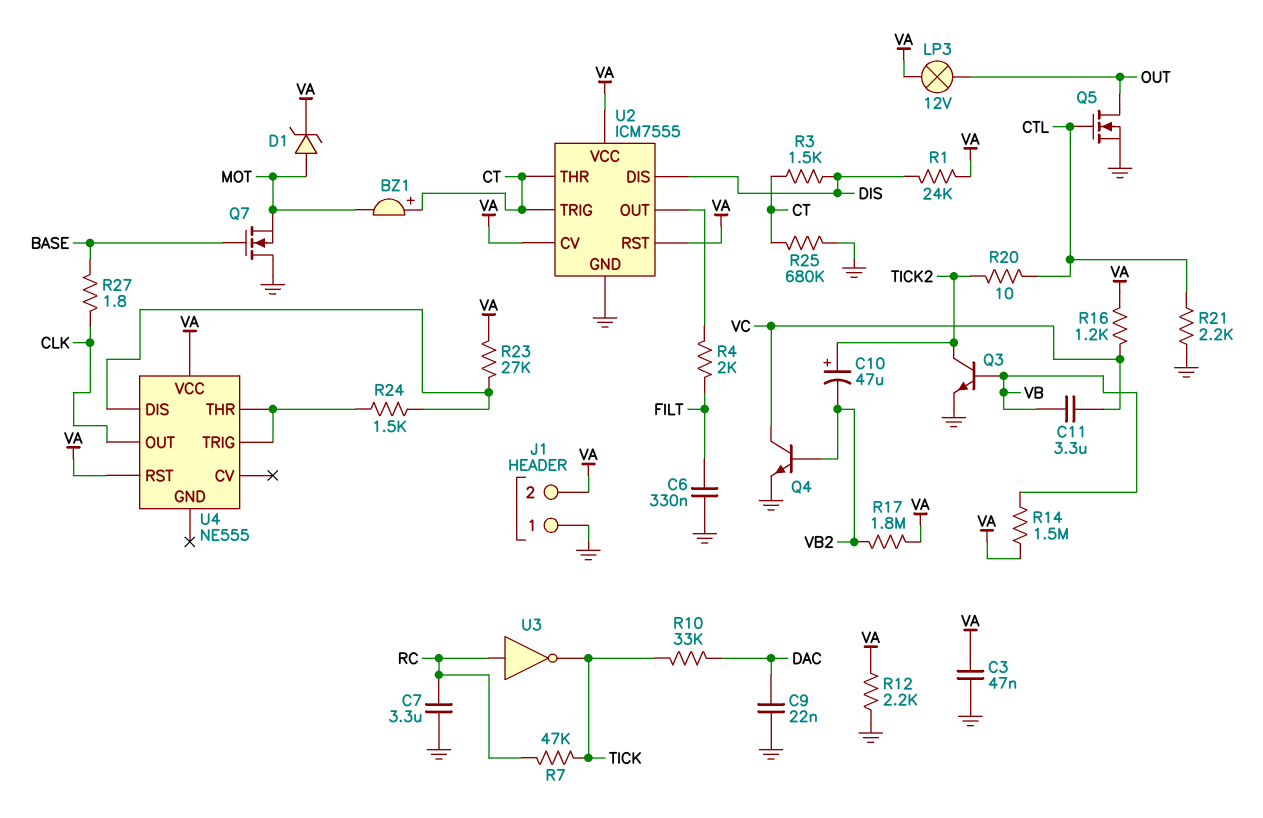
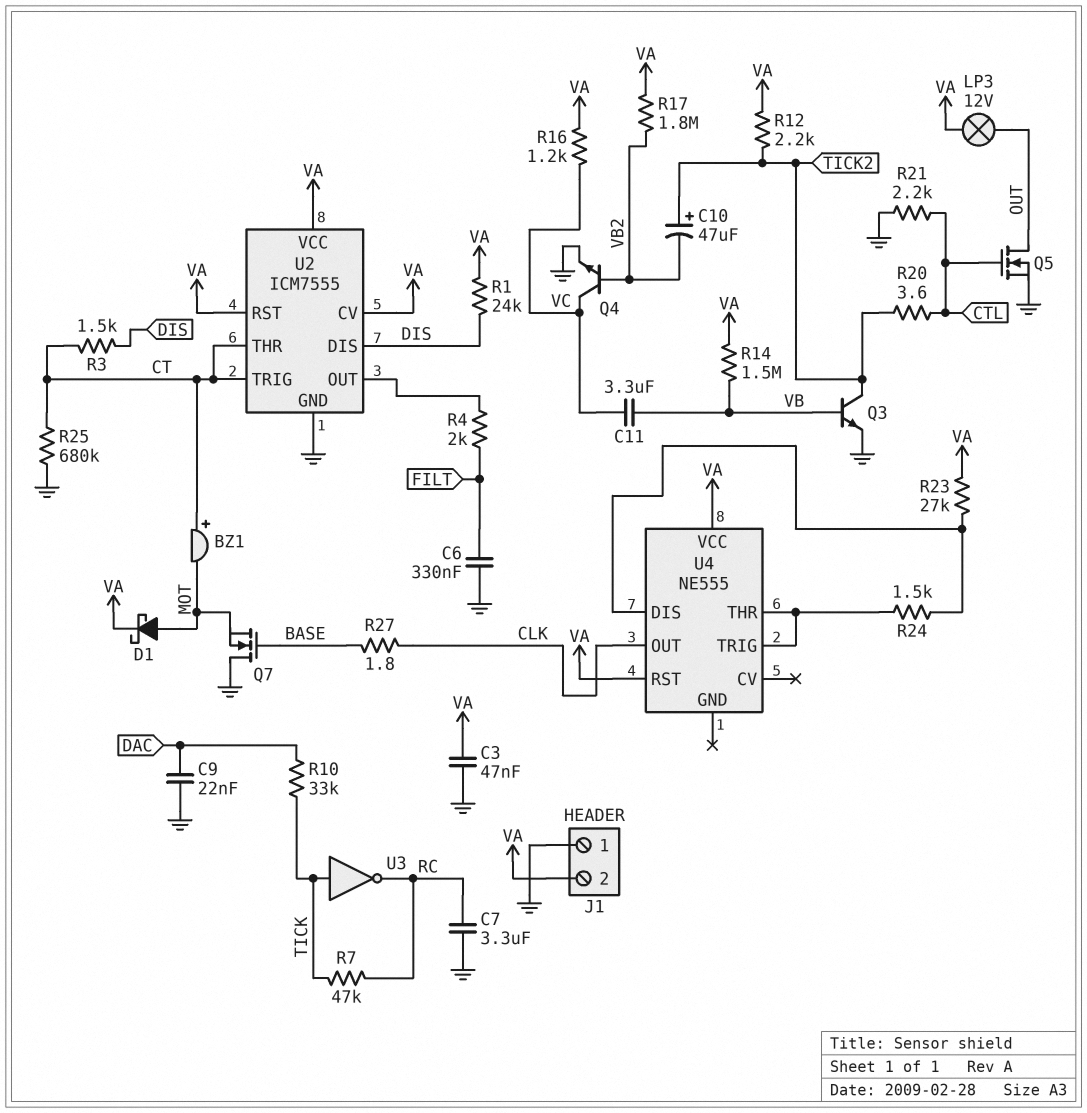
D1: zener (A MOT, K VA) -> schottky (A MOT, K VA)
R12: 2.2k (GND, VA) -> 2.2k (TICK2, VA)
R20: 10 (CTL, TICK2) -> 3.6 (CTL, TICK2)
U3: NOT (in RC, out TICK) -> NOT (in TICK, out RC)

